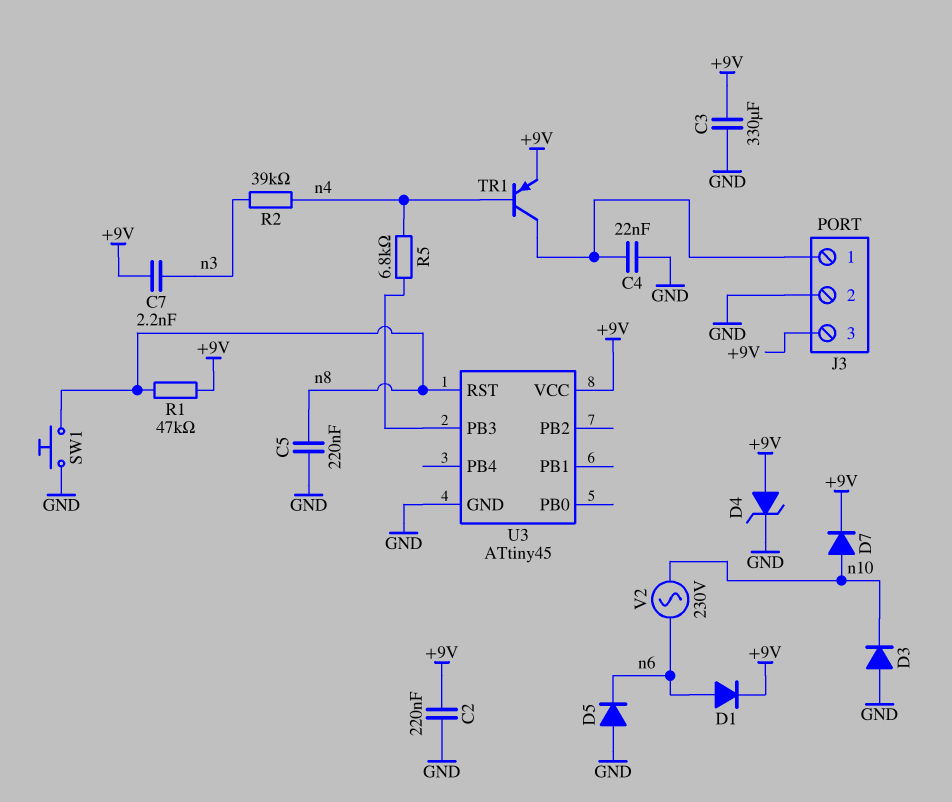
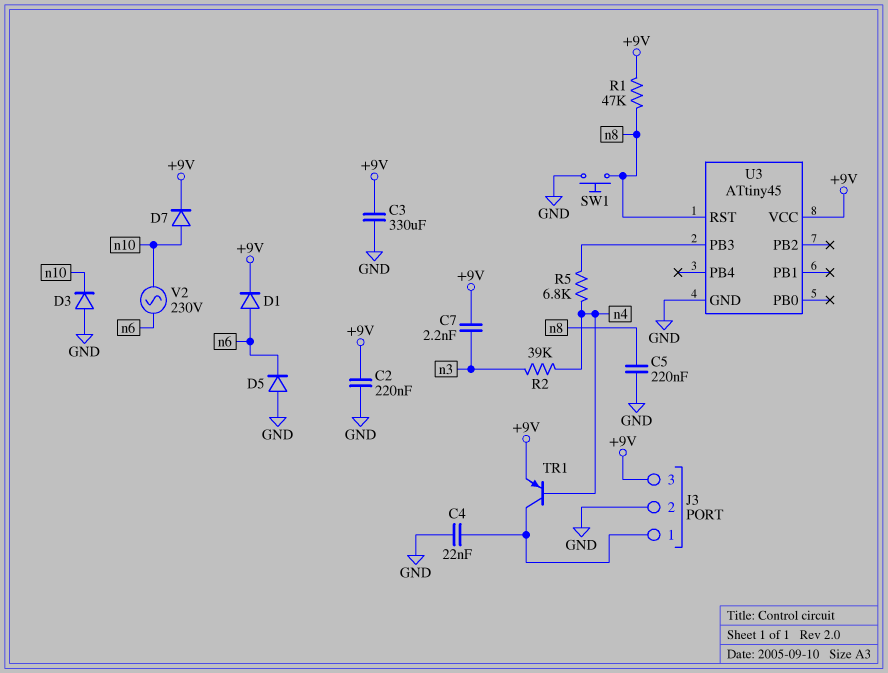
D4: zener (A +9V, K GND) -> none

